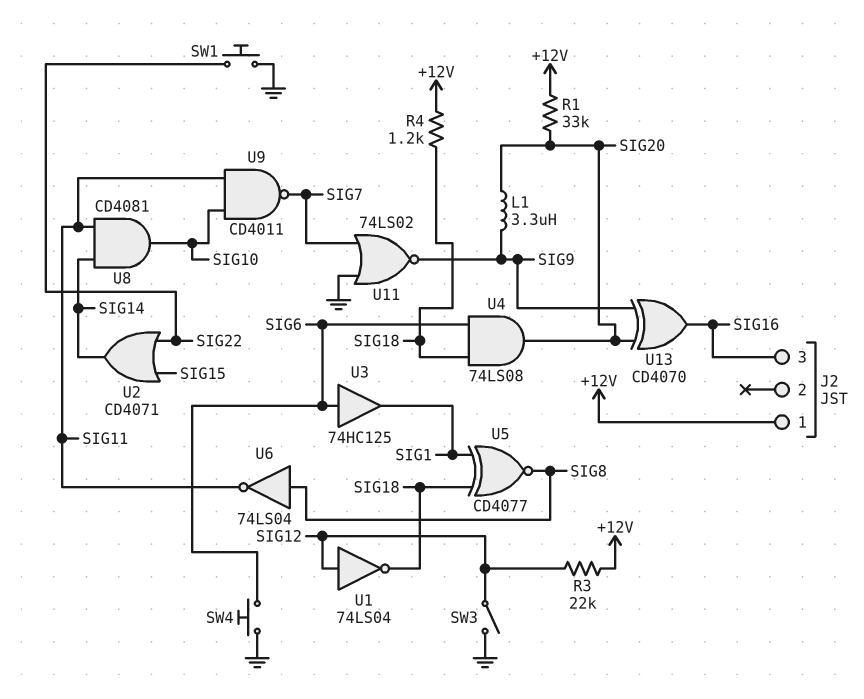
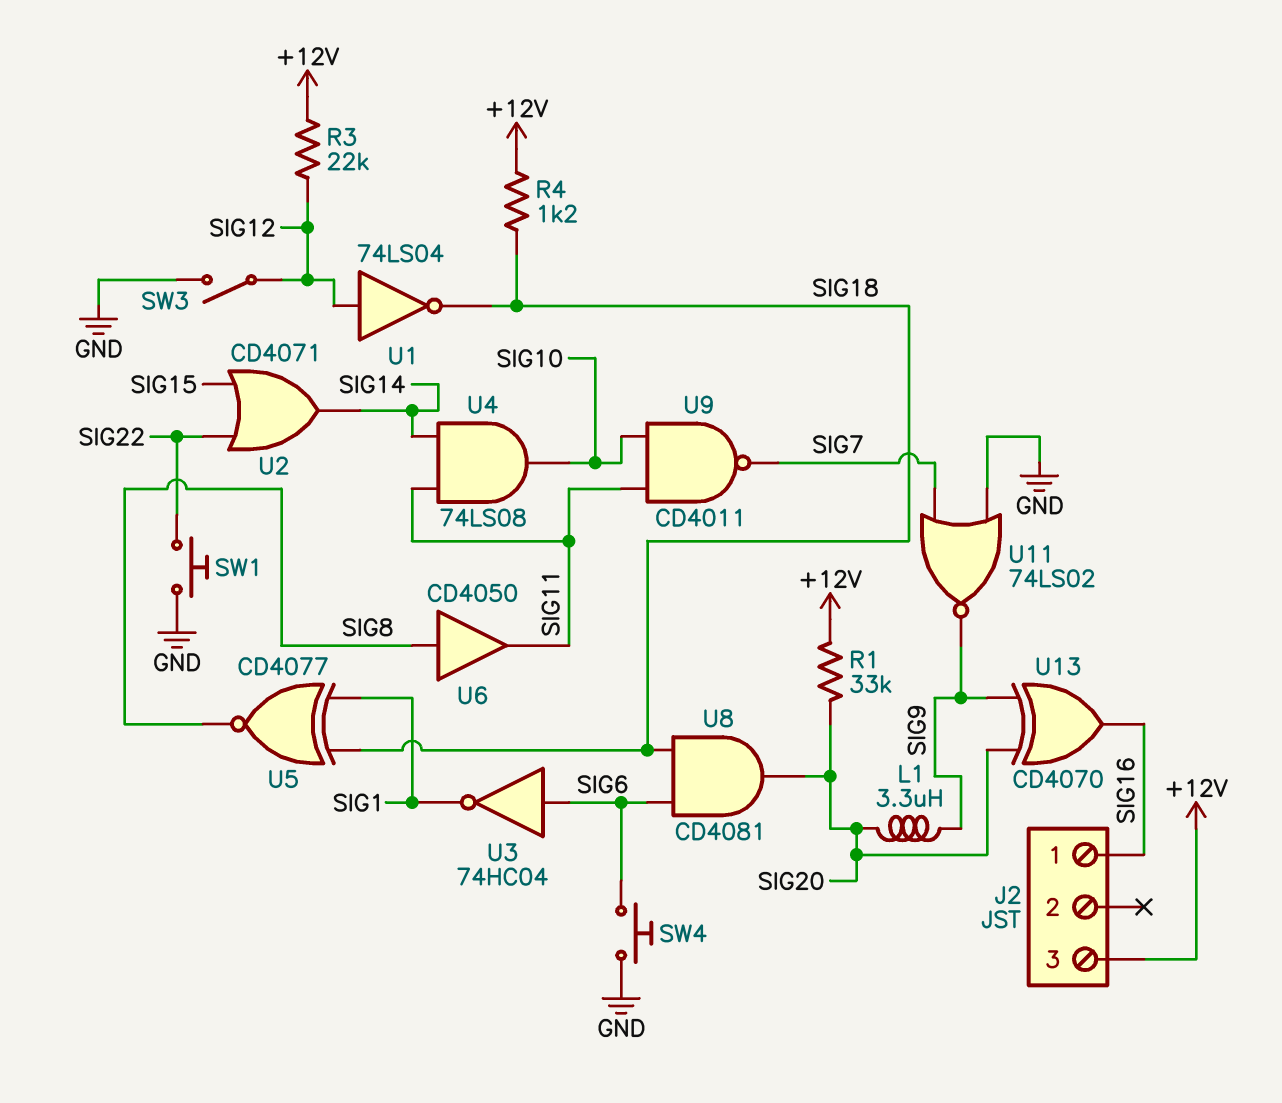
J2 pin 1: +12V -> SIG16
J2 pin 3: SIG16 -> +12V
U3: buffer 74HC125 (in SIG6, out SIG1) -> NOT 74HC04 (in SIG6, out SIG1)
U4: AND 74LS08 (in SIG6, in SIG18, out SIG20) -> AND 74LS08 (in SIG11, in SIG14, out SIG10)
U6: NOT 74LS04 (in SIG8, out SIG11) -> buffer CD4050 (in SIG8, out SIG11)
U8: AND CD4081 (in SIG11, in SIG14, out SIG10) -> AND CD4081 (in SIG6, in SIG18, out SIG20)

